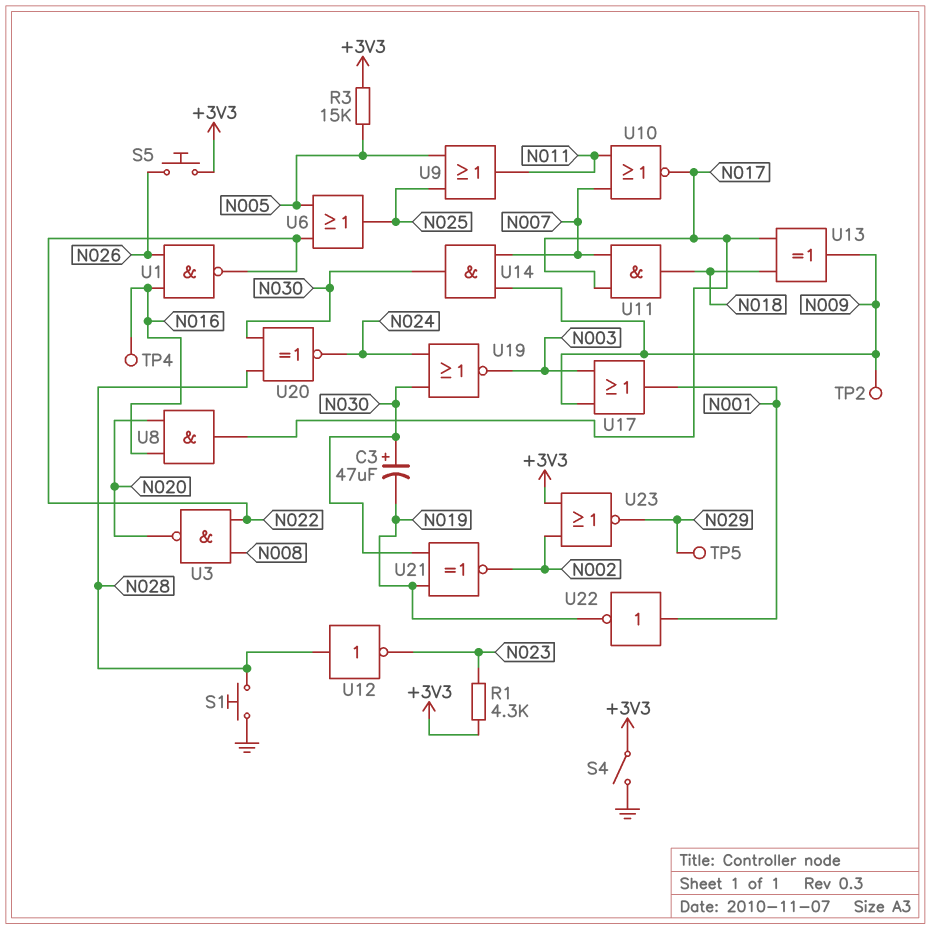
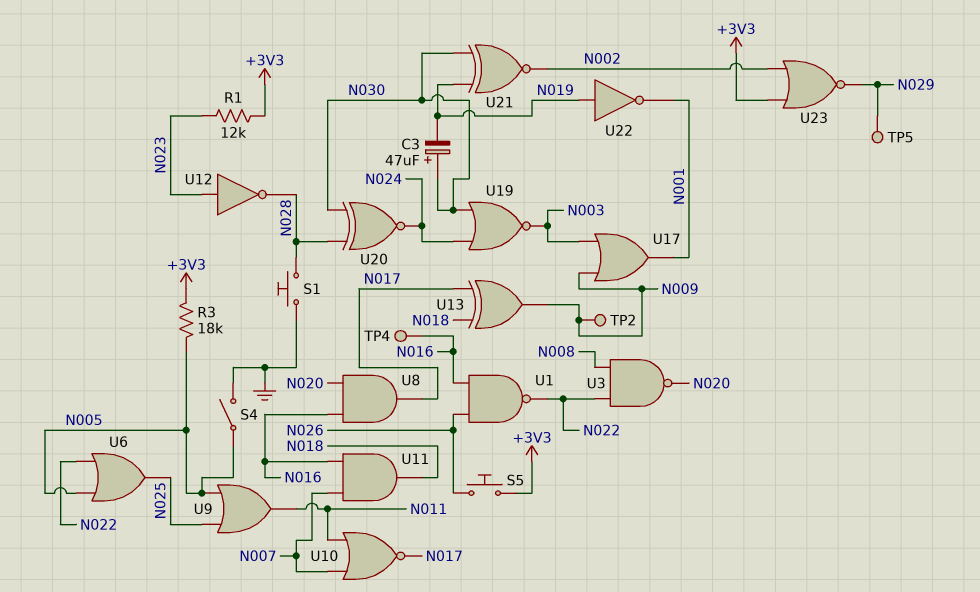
R1: 4.3k (+3V3, N023) -> 12k (+3V3, N023)
R3: 15k (+3V3, N005) -> 18k (+3V3, N005)
S4: switch (+3V3, GND) -> switch (GND, N005)
U11: AND (in N007, in N017, out N018) -> AND (in N007, in N016, out N018)
U12: NOT (in N028, out N023) -> NOT (in N023, out N028)
U14: AND (in N007, in N009, out N030) -> none
U22: NOT (in N001, out N019) -> NOT (in N019, out N001)

